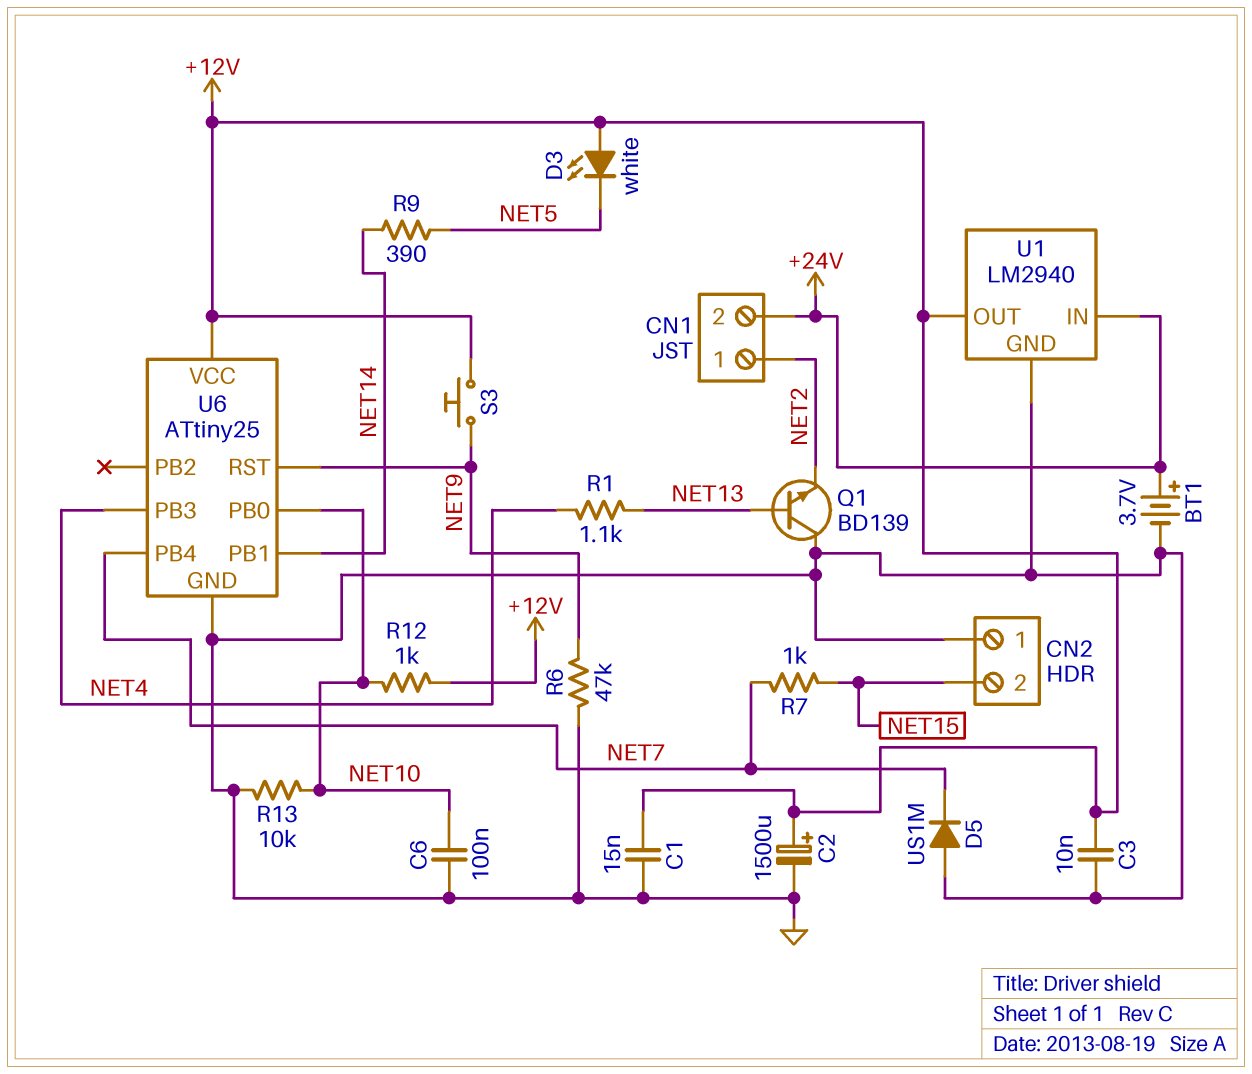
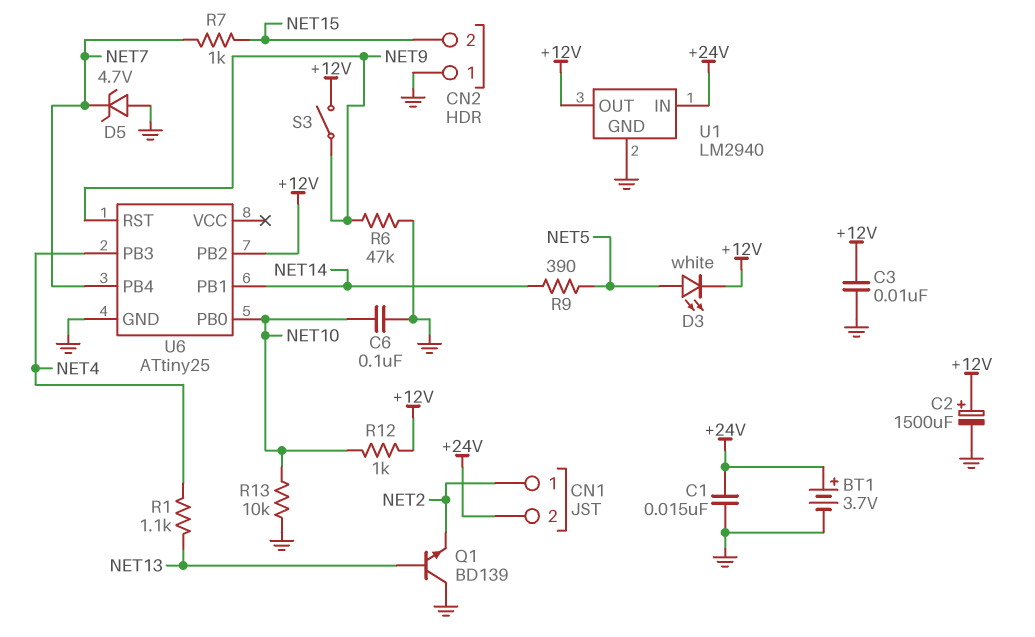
C1: 15nF (+12V, GND) -> 15nF (+24V, GND)
D3: LED white (A +12V, K NET5) -> LED white (A NET5, K +12V)
D5: diode US1M (A GND, K NET7) -> zener 4.7V (A GND, K NET7)
S3: button (+12V, NET9) -> switch (+12V, NET9)
U6 pin PB2: none -> +12V
U6 pin VCC: +12V -> none

